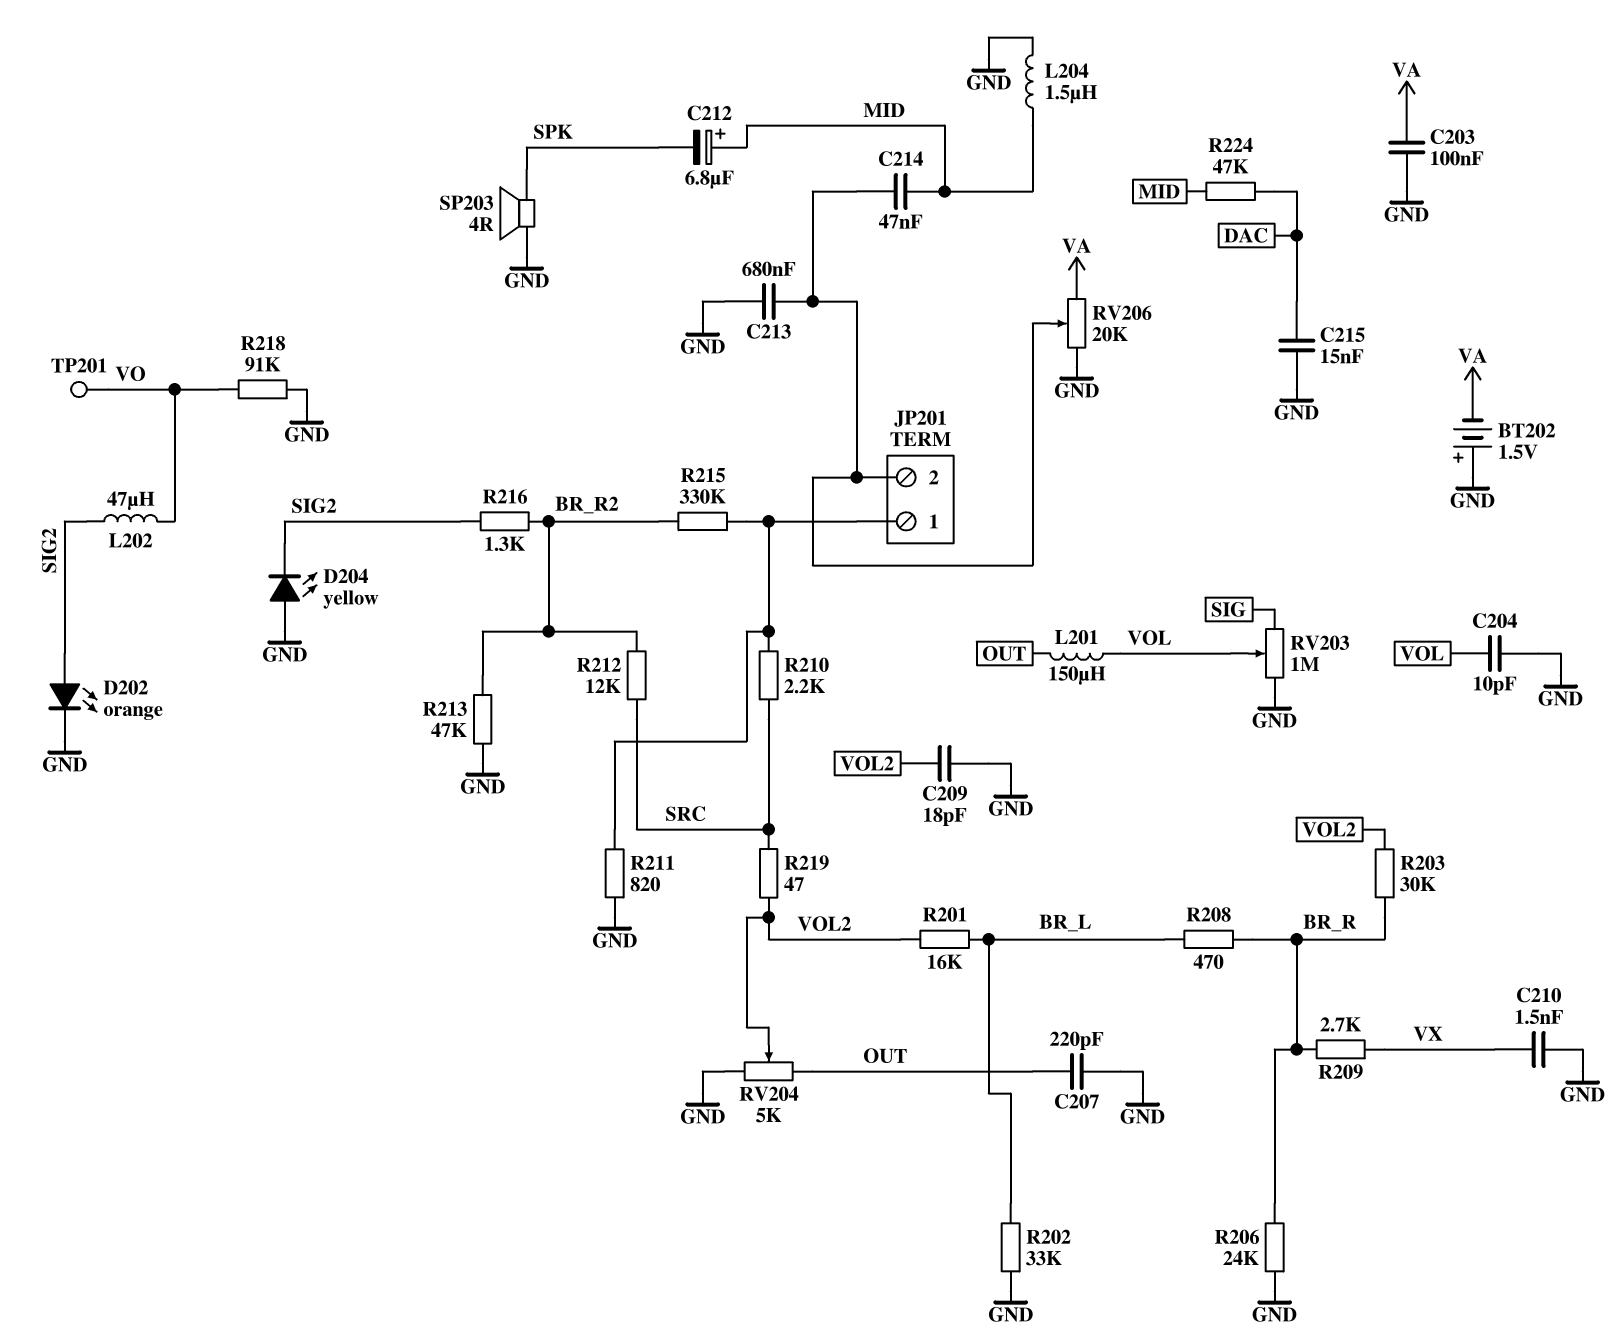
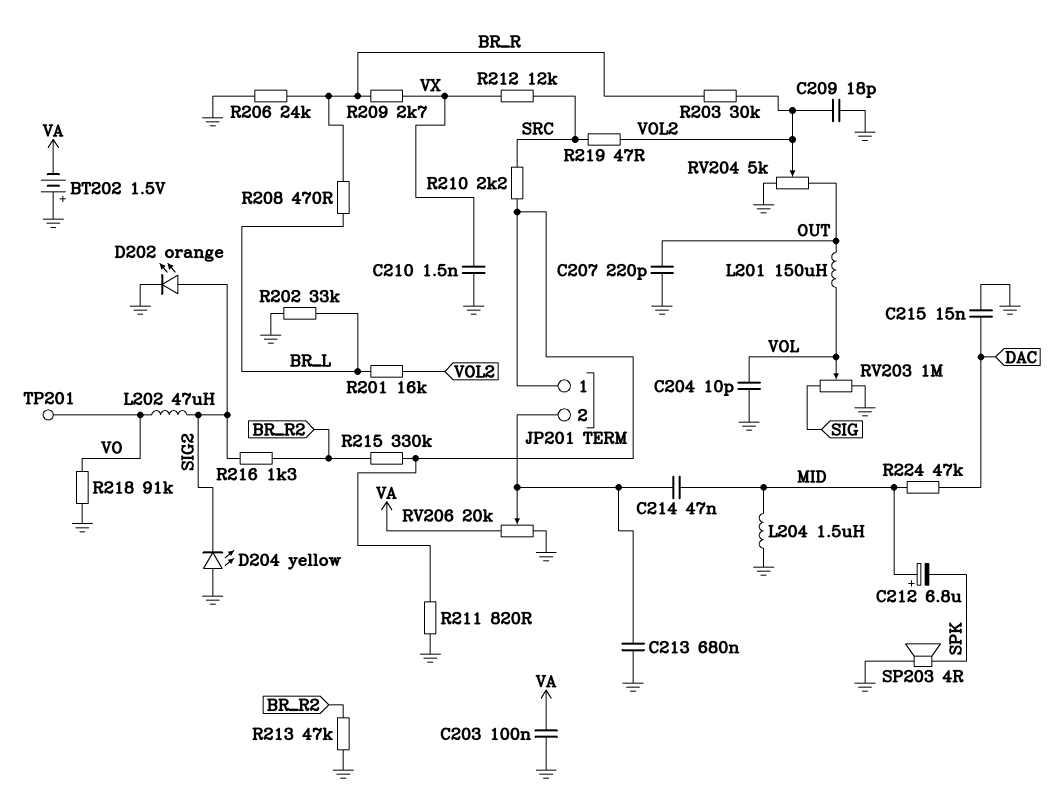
R212: 12k (BR_R2, SRC) -> 12k (SRC, VX)

